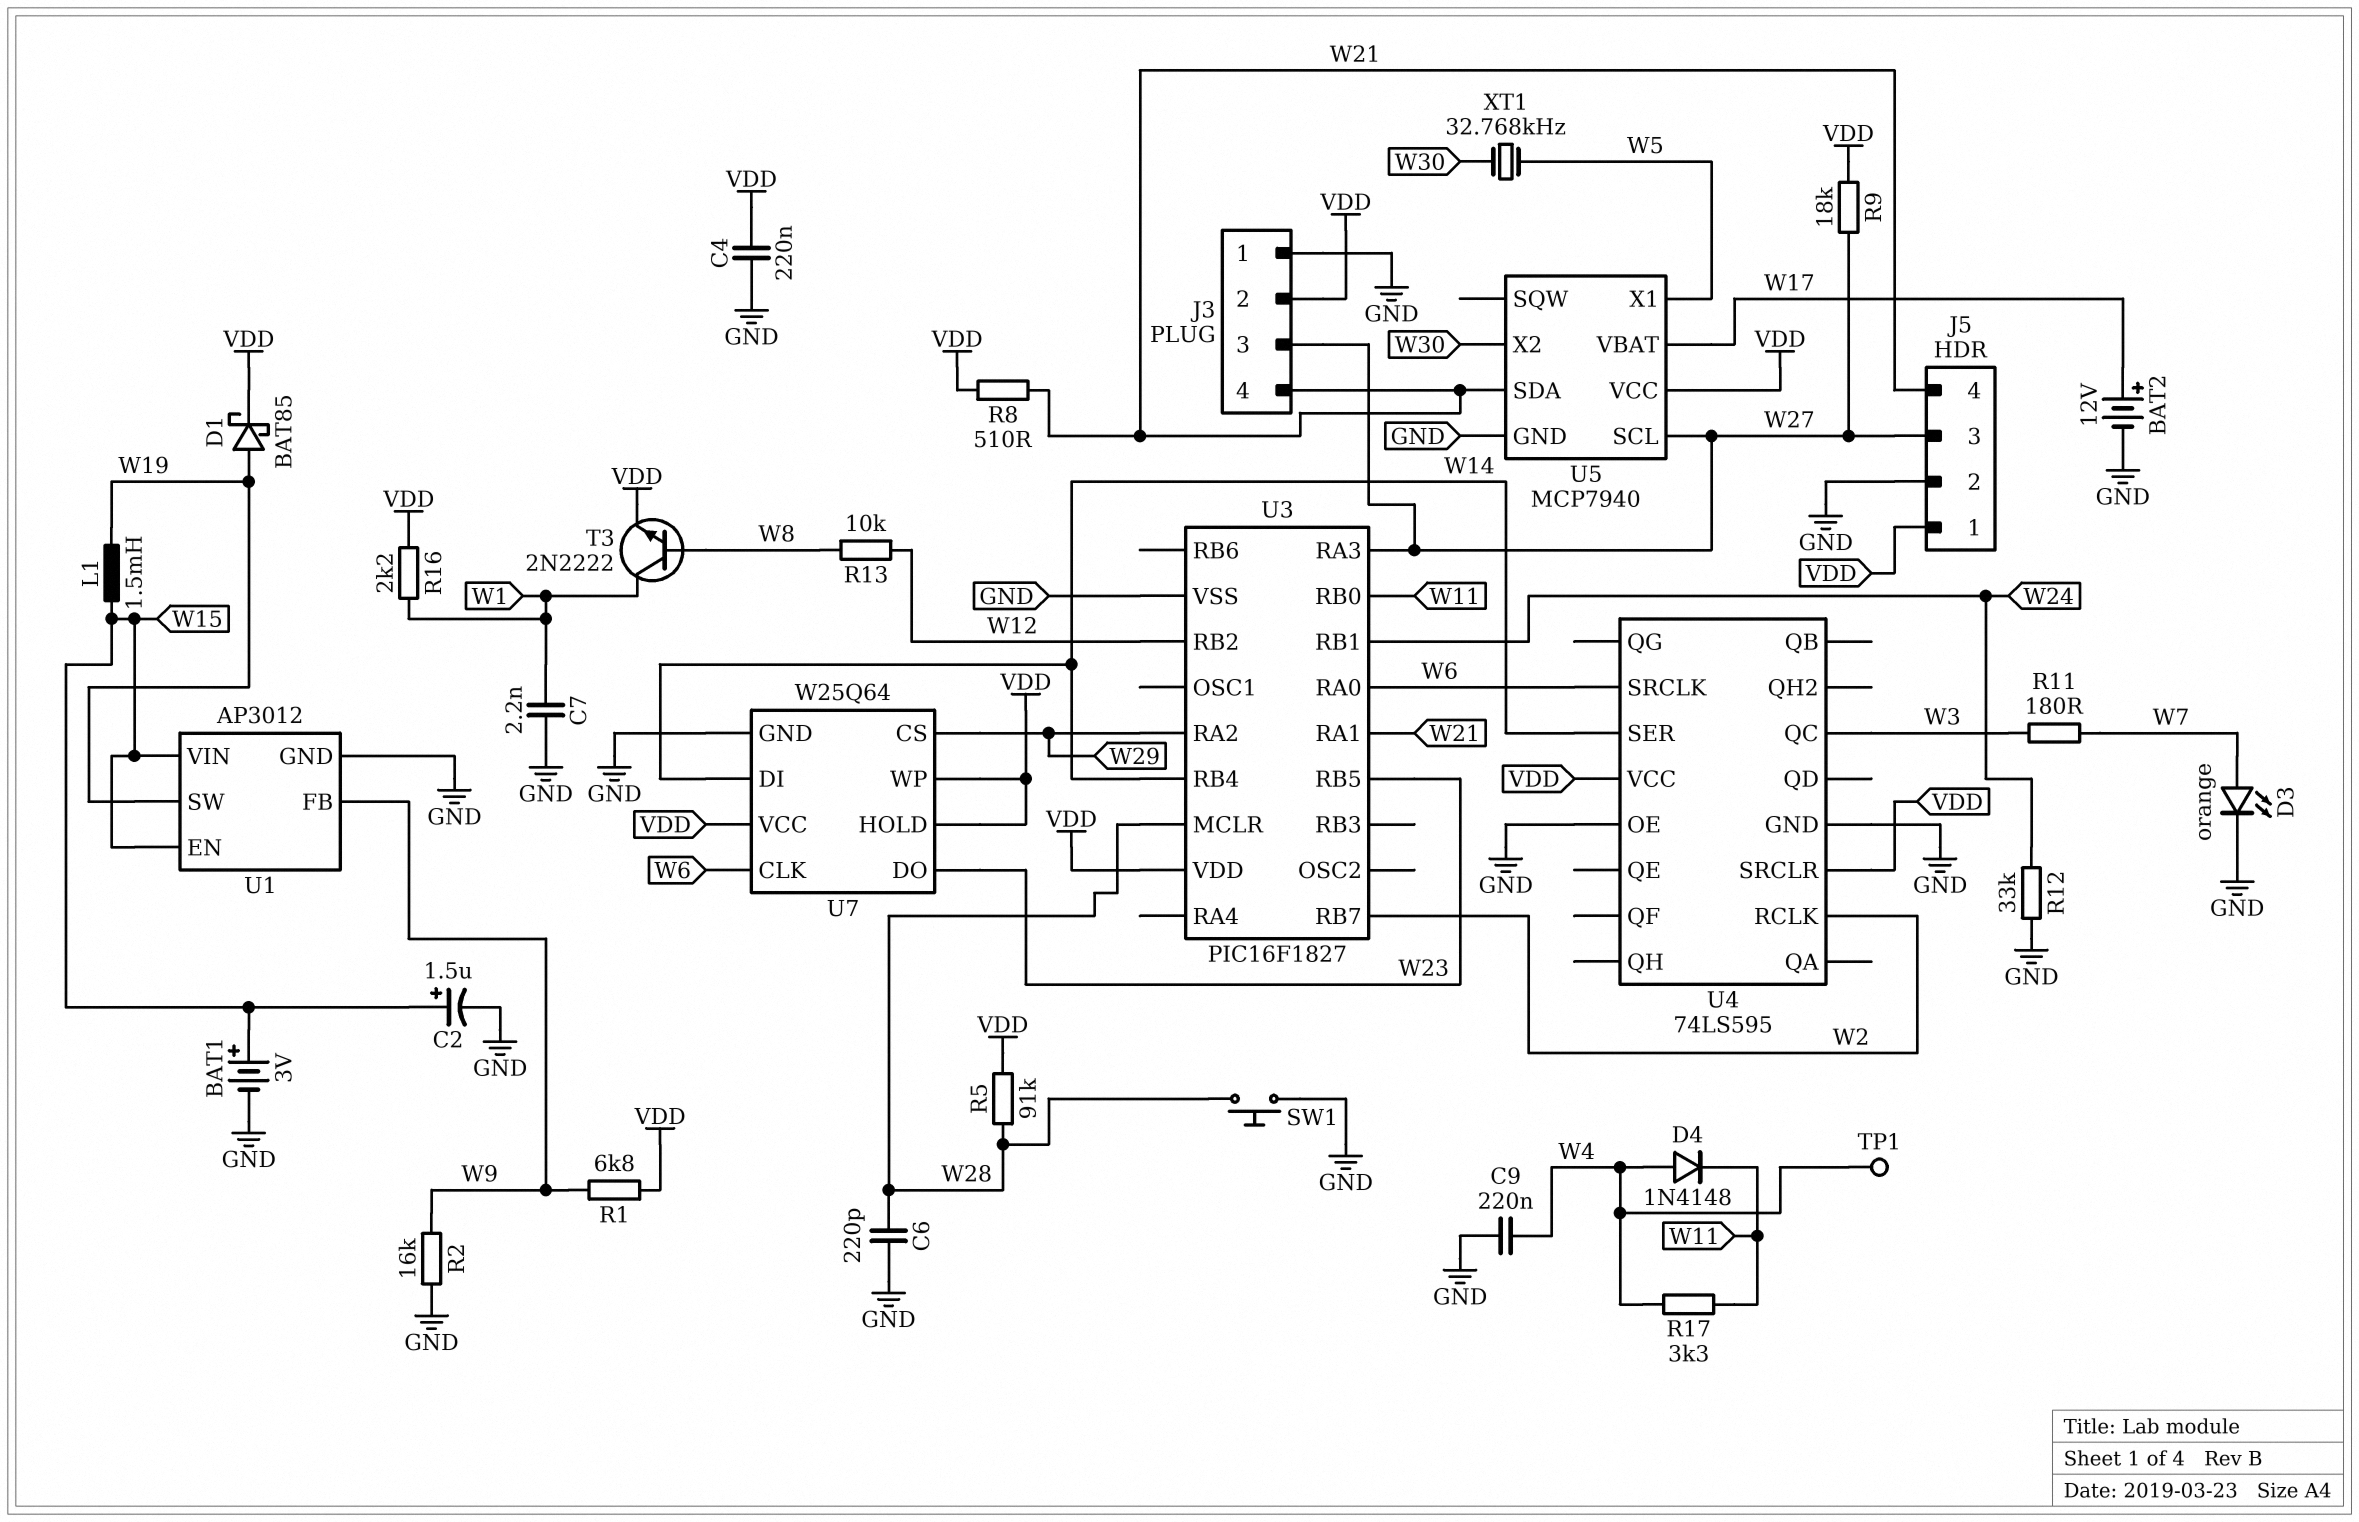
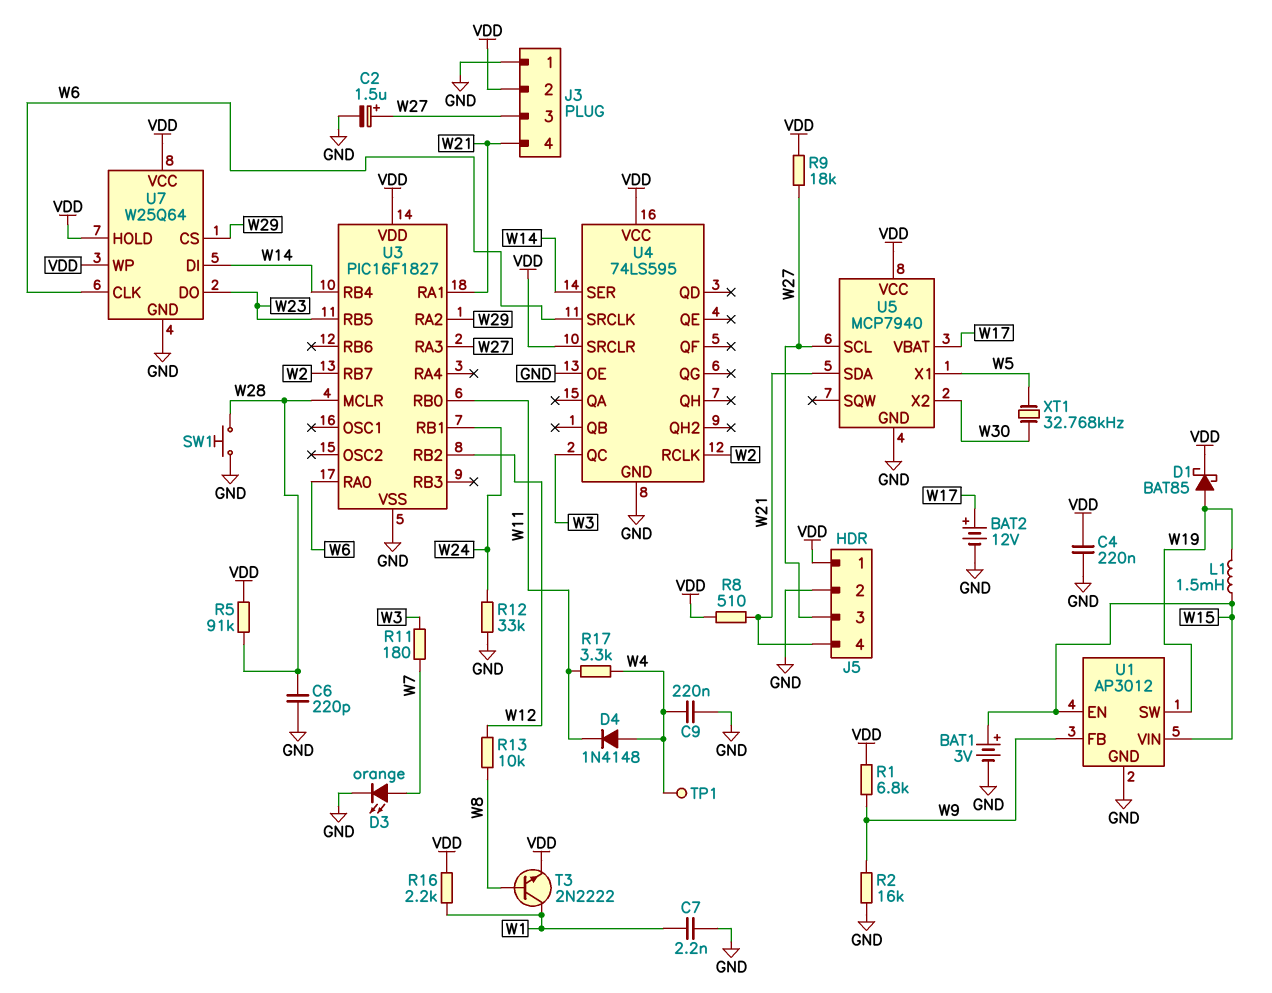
C2: 1.5uF (plus W15, minus GND) -> 1.5uF (plus W27, minus GND)

